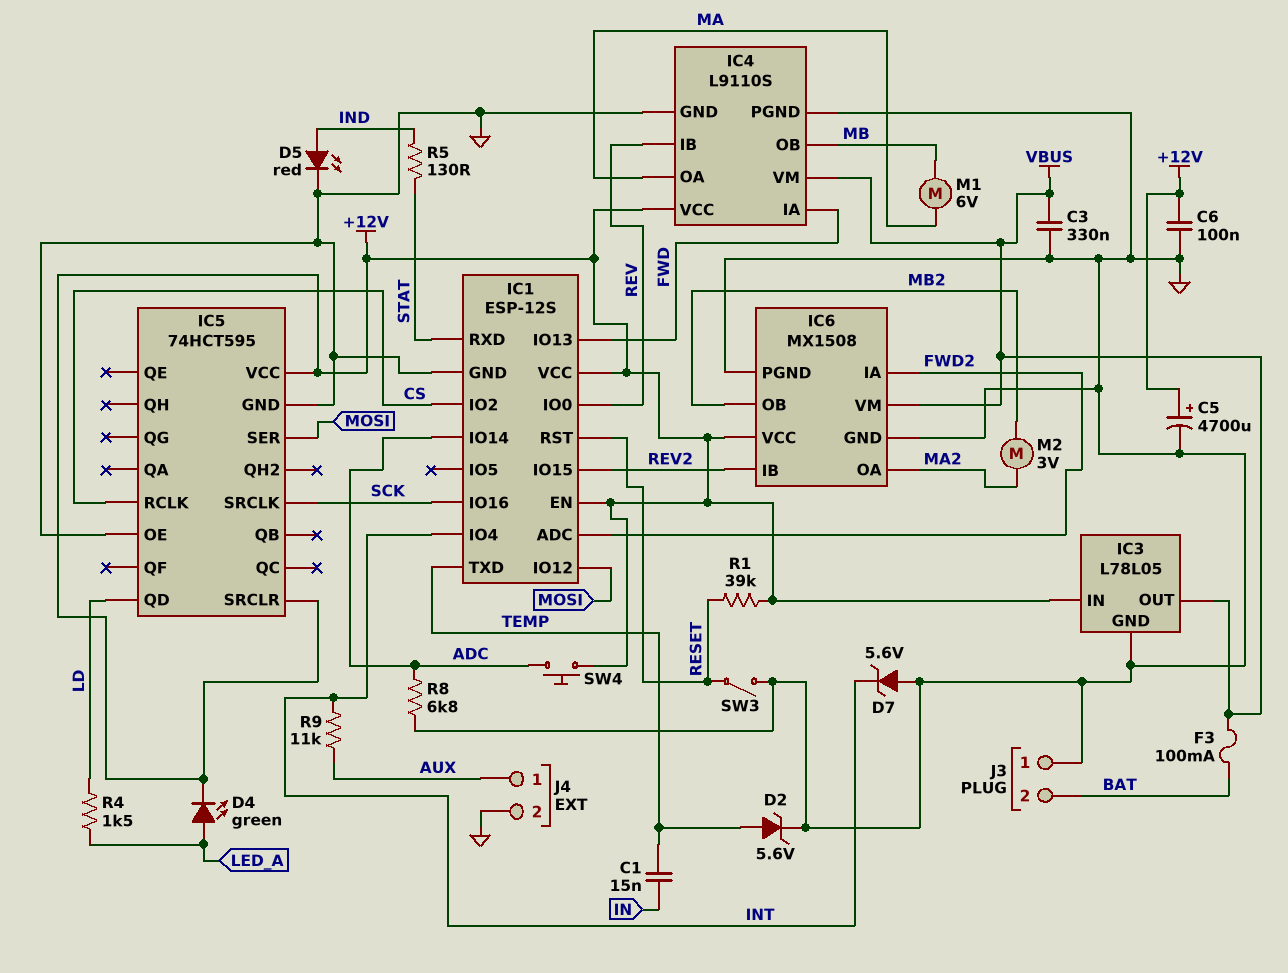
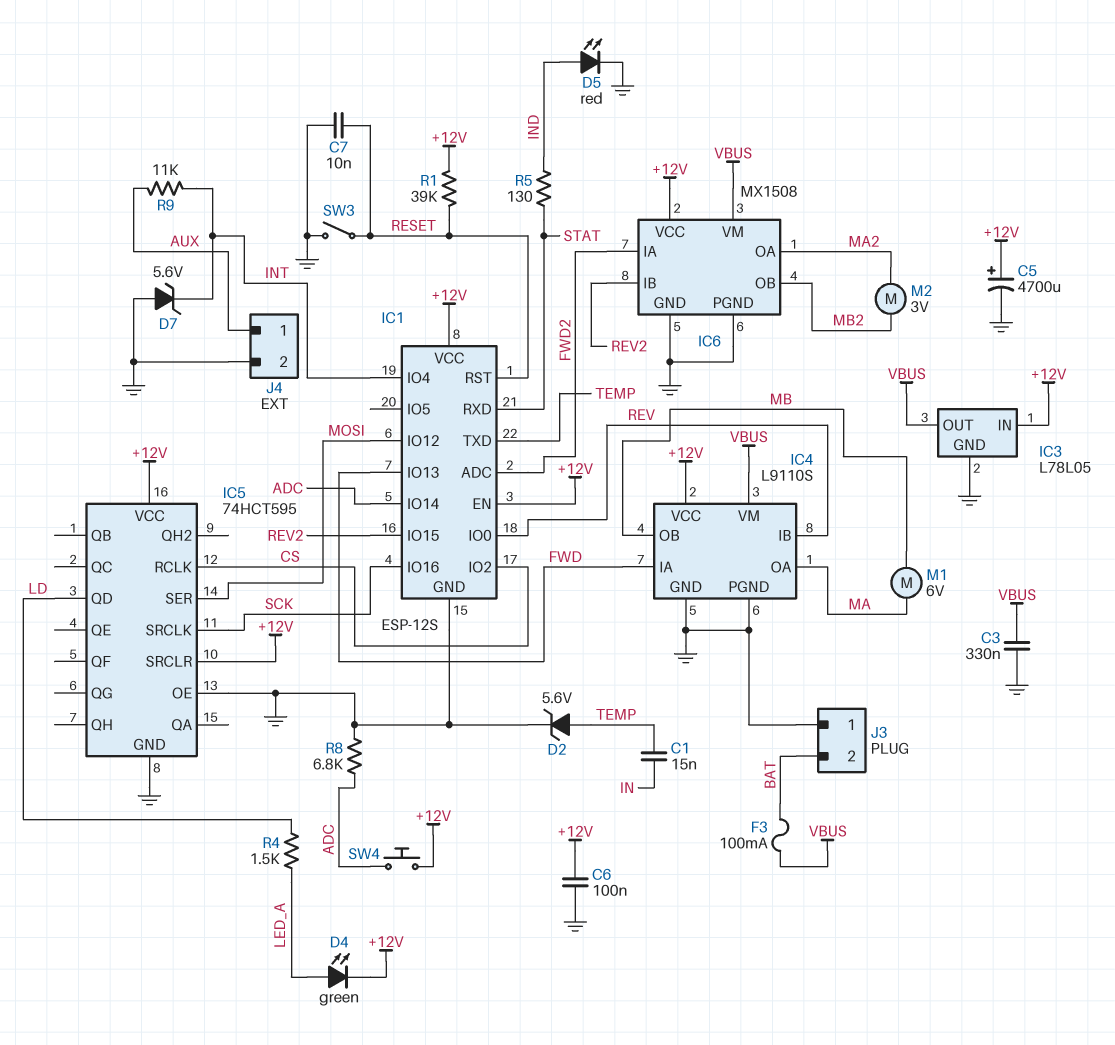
C7: none -> 10nF (GND, RESET)

